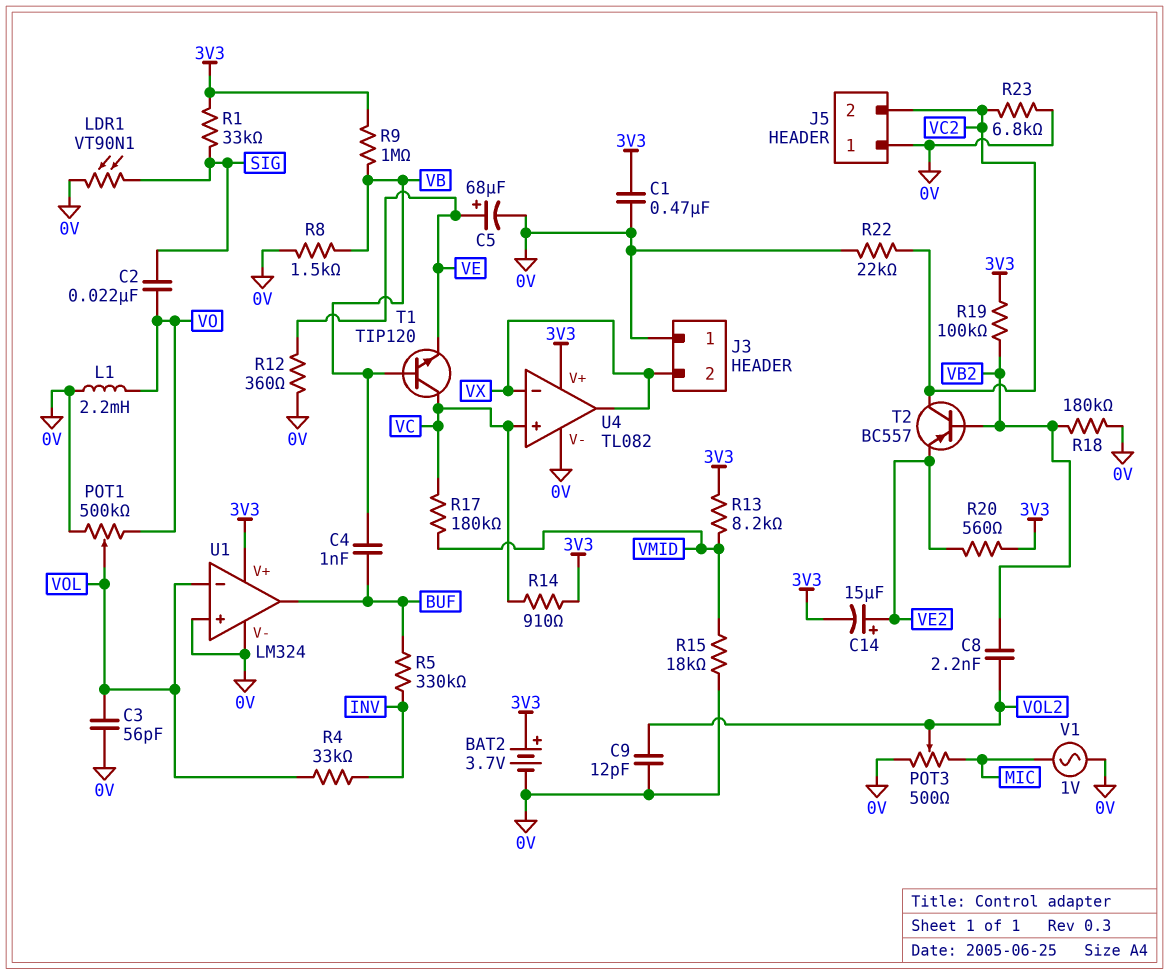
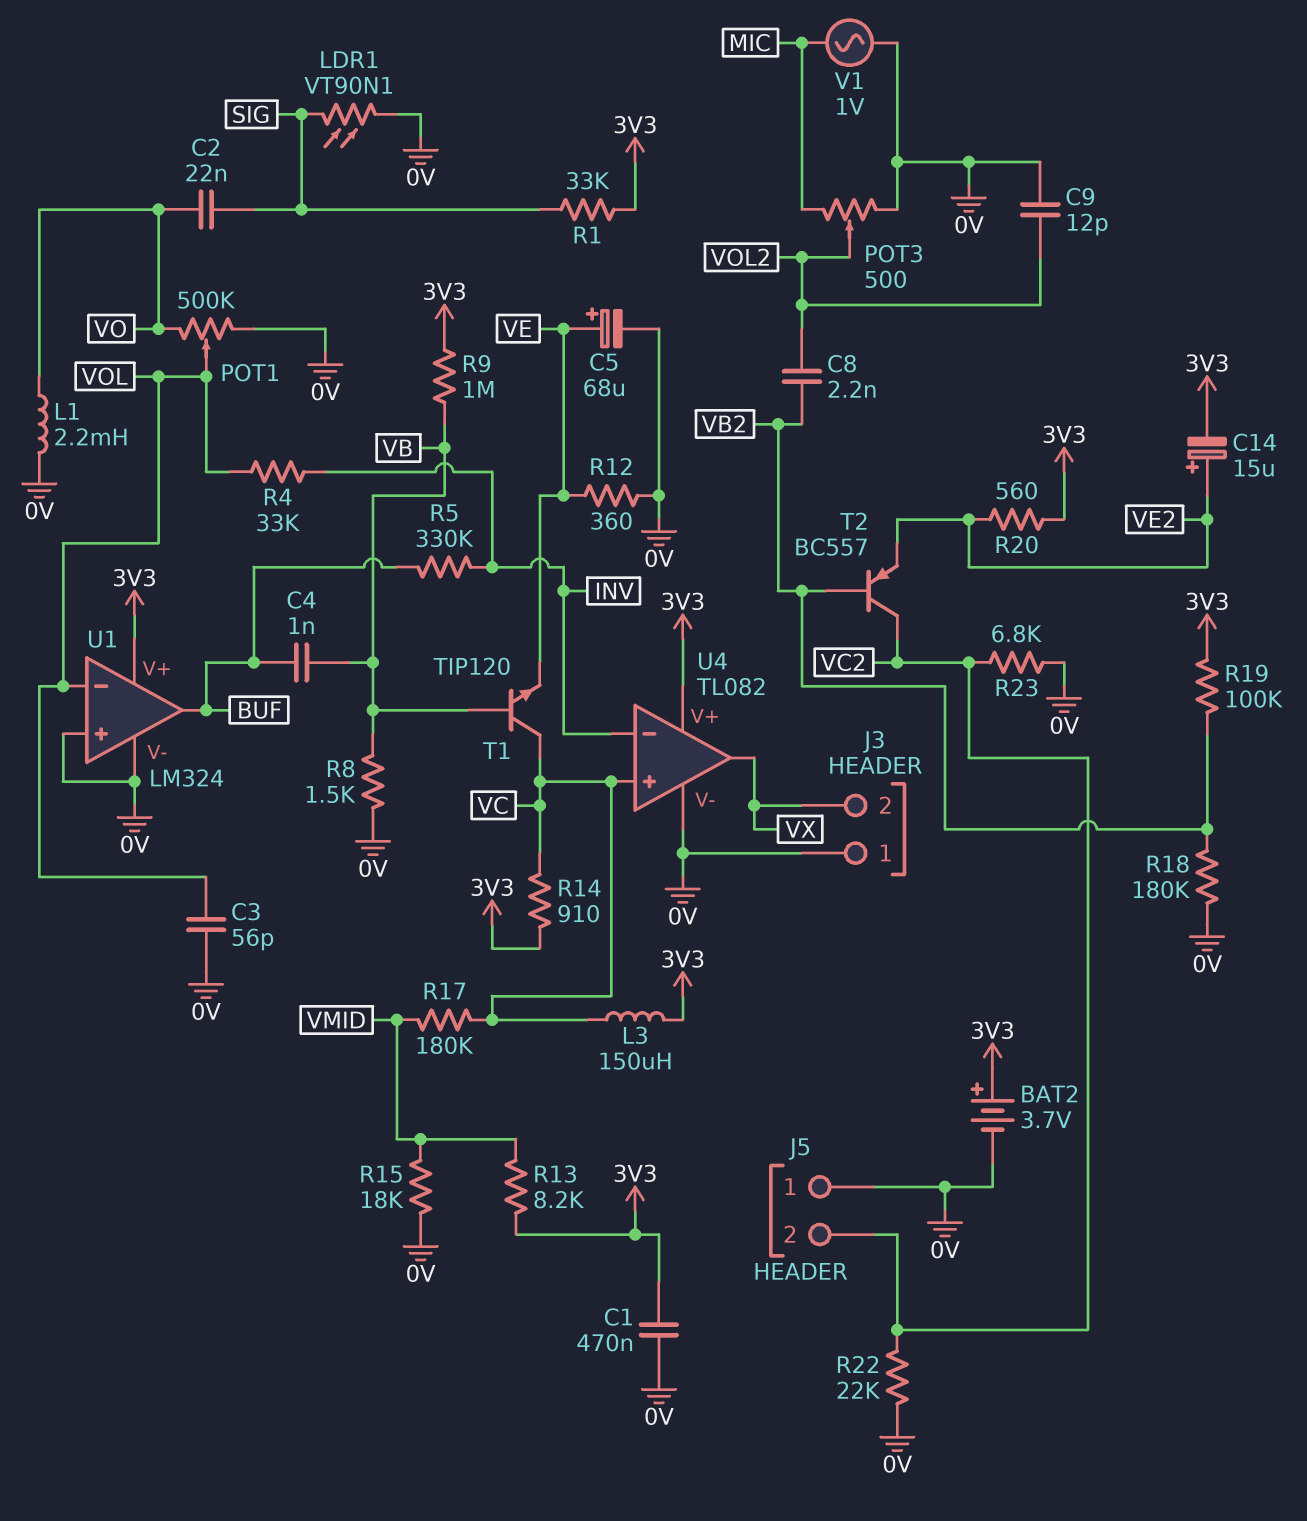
L3: none -> 150uH (3V3, VC)
U4 pin in-: VX -> INV

